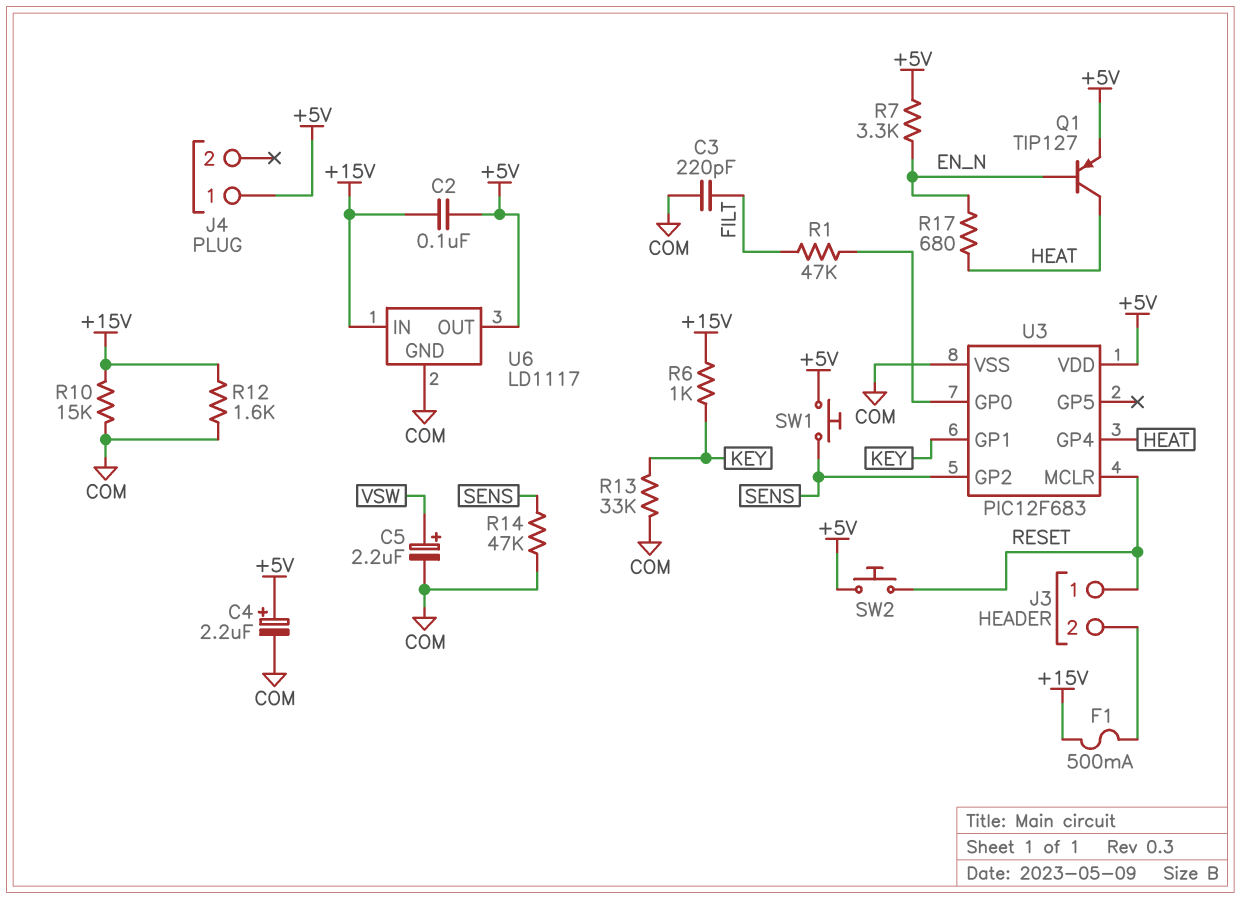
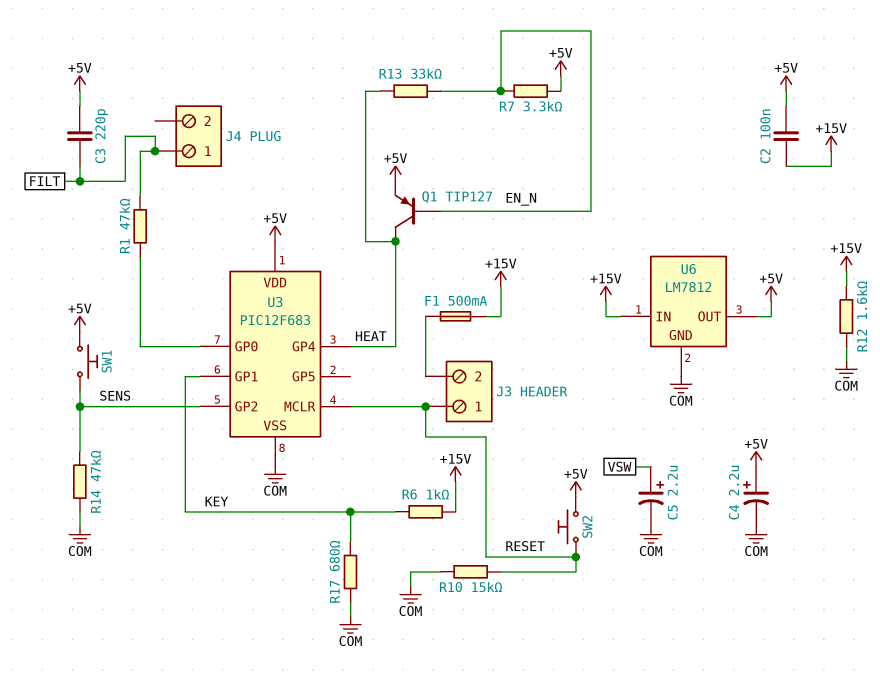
C3: 220pF (COM, FILT) -> 220pF (+5V, FILT)
J4 pin 1: +5V -> FILT
R10: 15k (+15V, COM) -> 15k (COM, RESET)
R13: 33k (COM, KEY) -> 33k (EN_N, HEAT)
R17: 680 (EN_N, HEAT) -> 680 (COM, KEY)
U6: LD1117 -> LM7812

